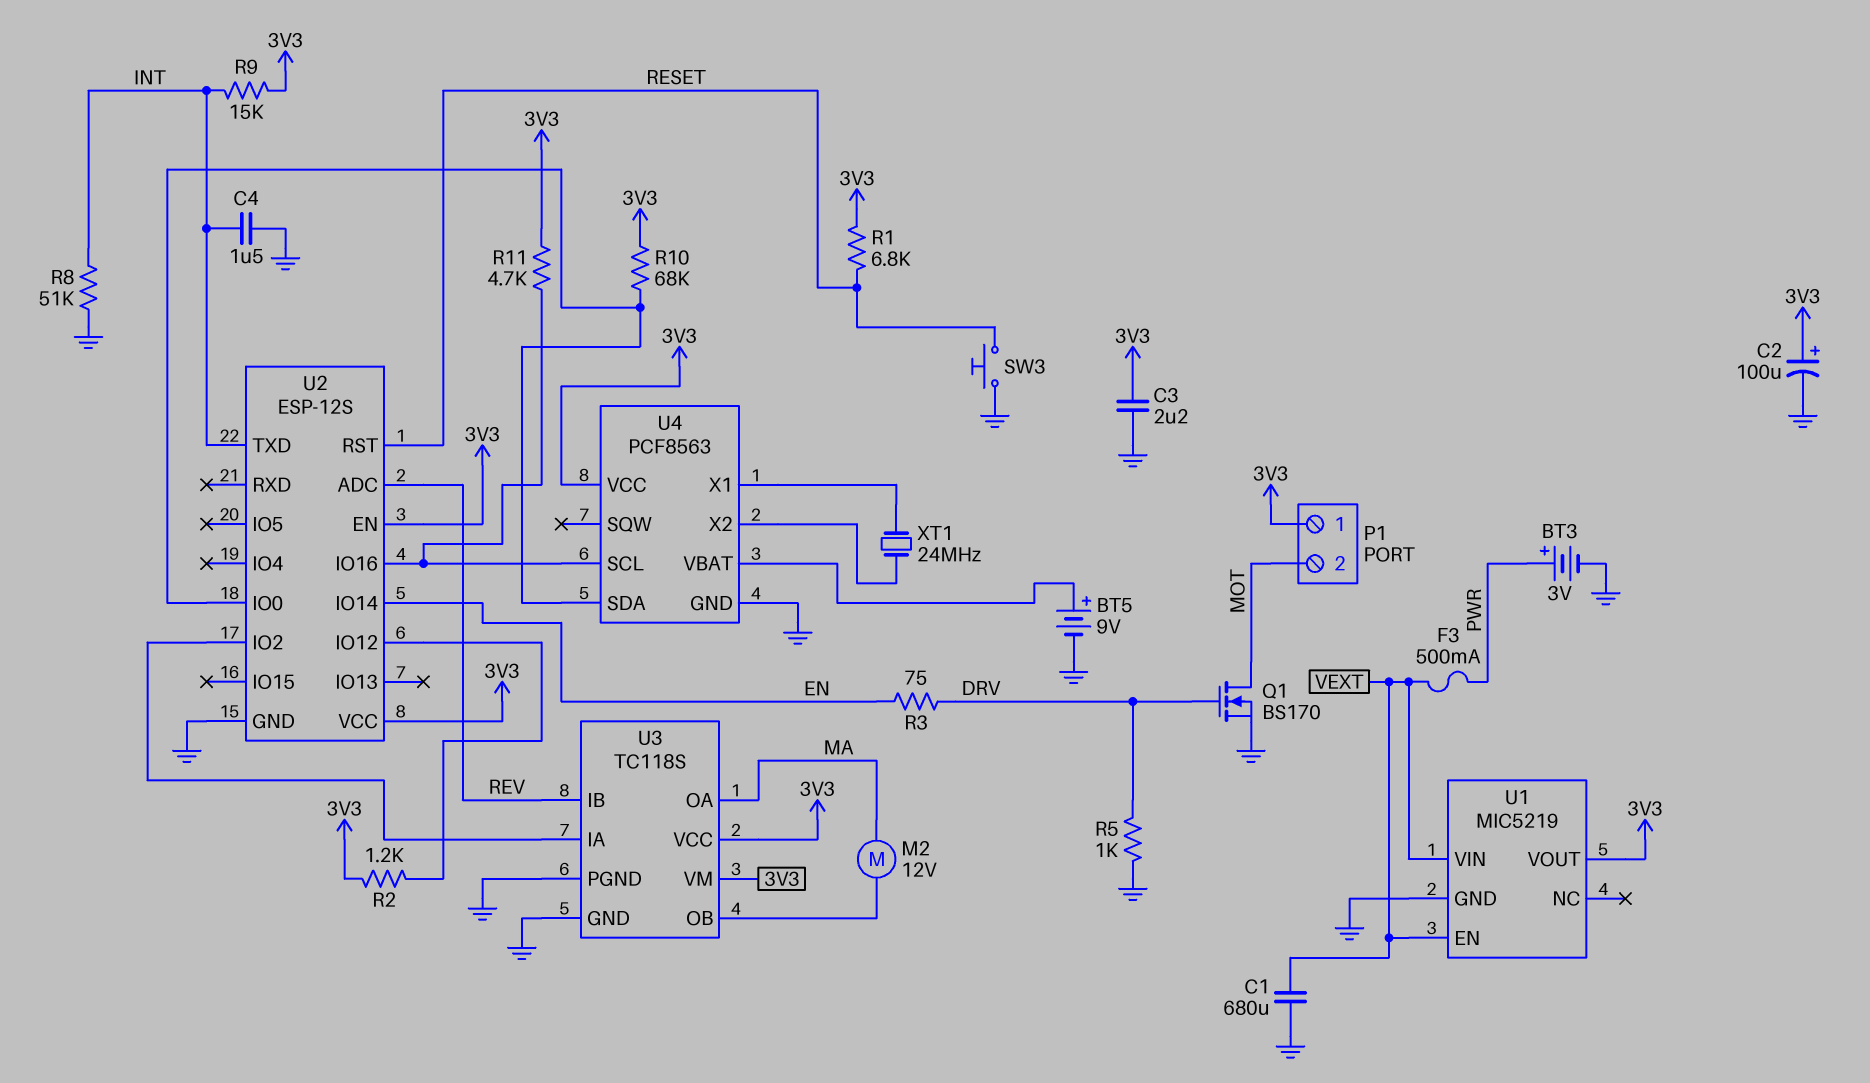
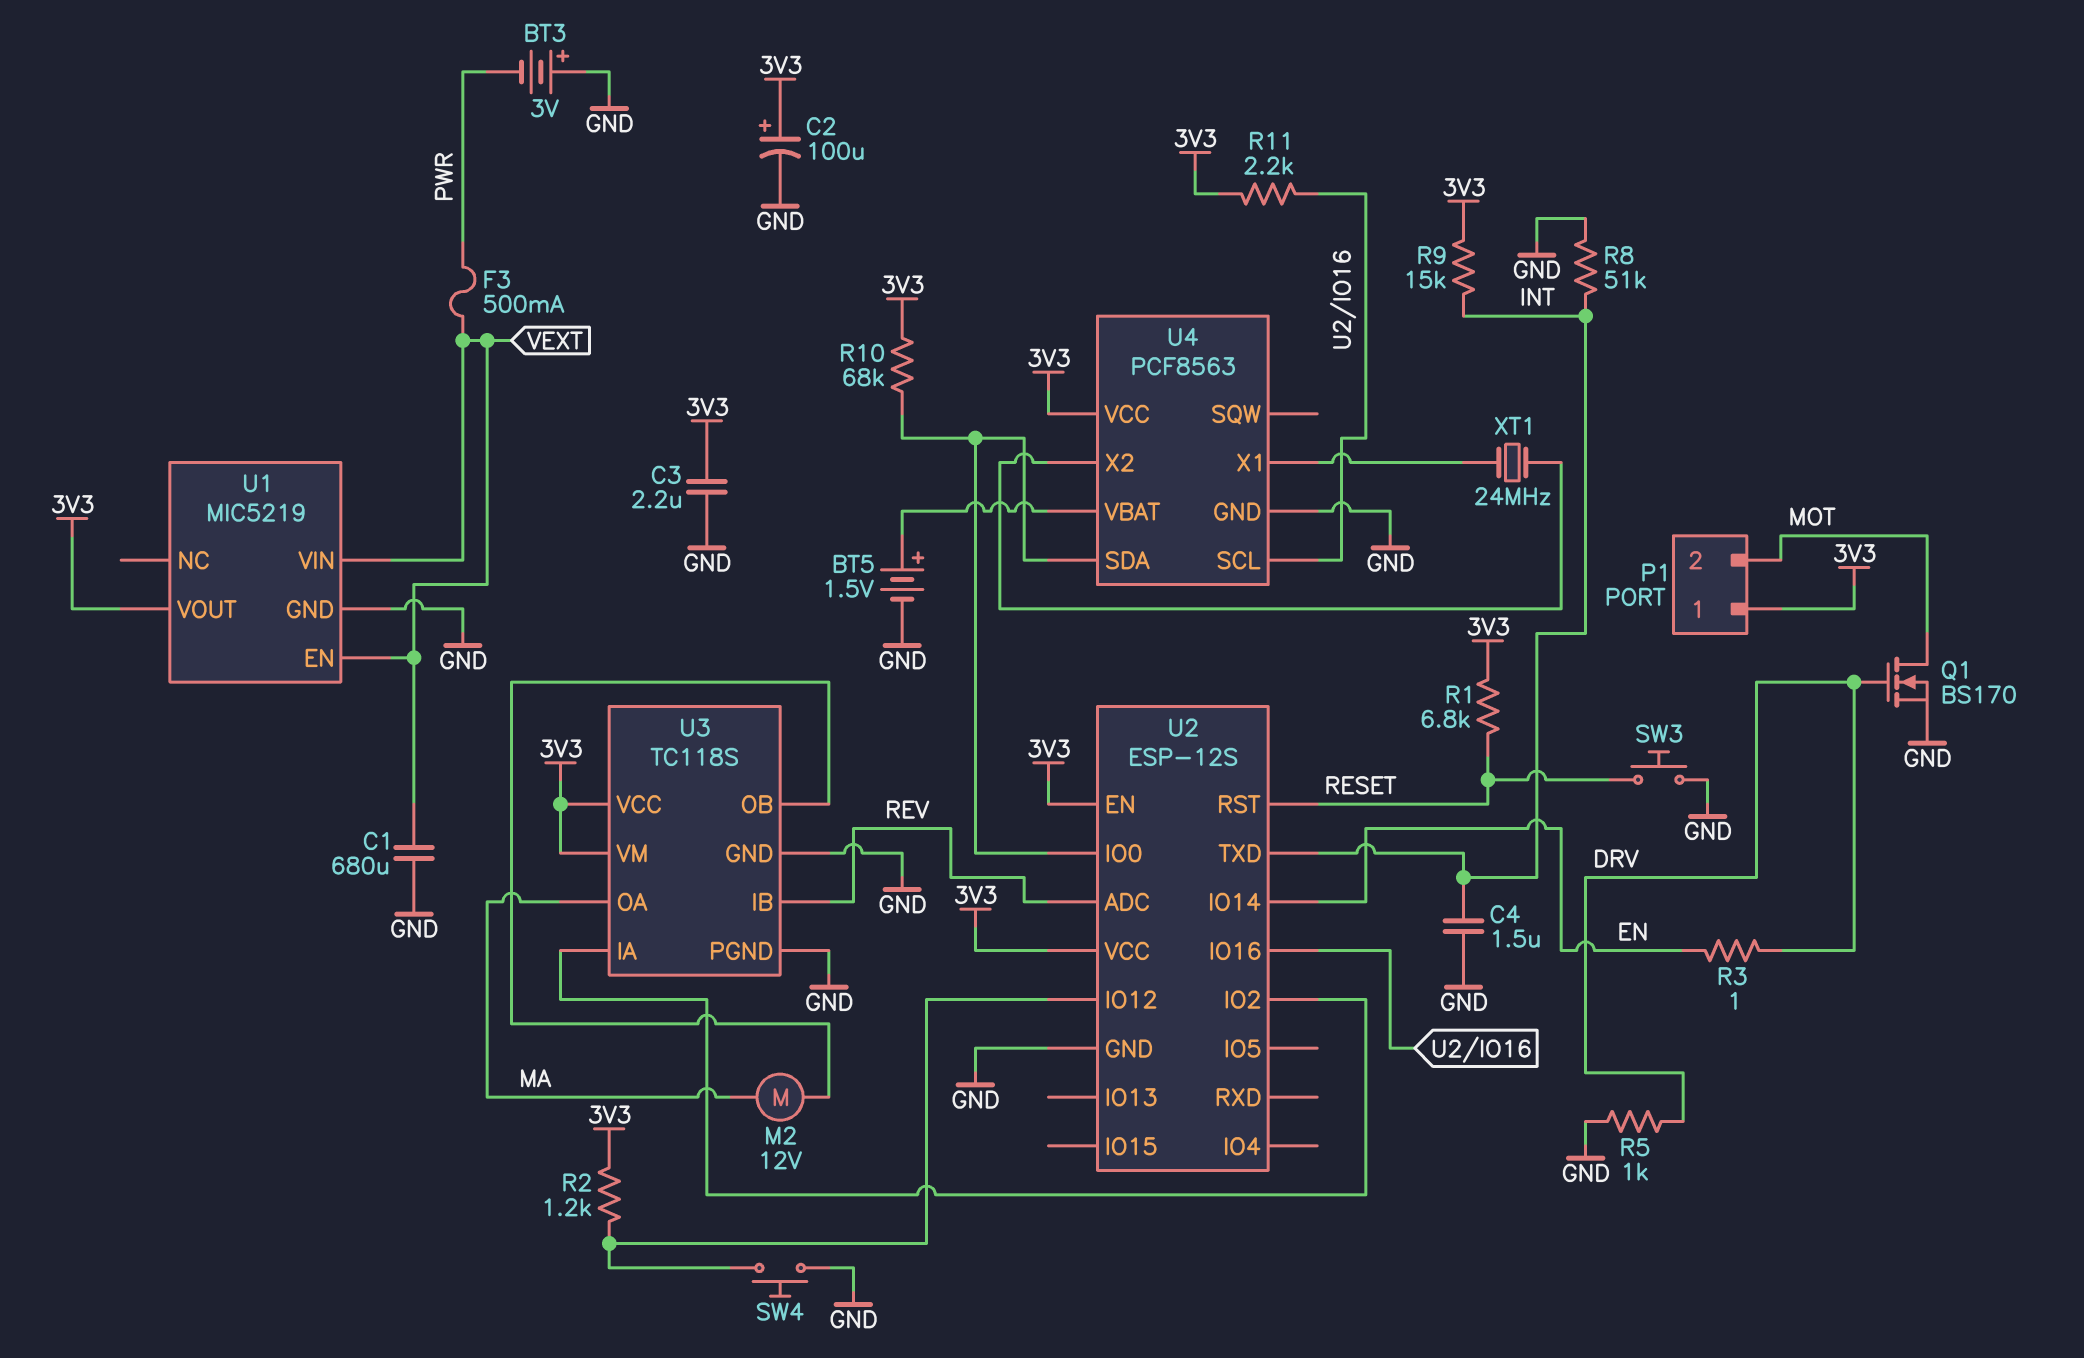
BT3: 3V (plus PWR, minus GND) -> 3V (plus GND, minus PWR)
BT5: 9V (plus U4/VBAT, minus GND) -> 1.5V (plus U4/VBAT, minus GND)
R3: 75 (DRV, EN) -> 1 (DRV, EN)
R11: 4.7k (3V3, U2/IO16) -> 2.2k (3V3, U2/IO16)
SW4: none -> button (GND, U2/IO12)

